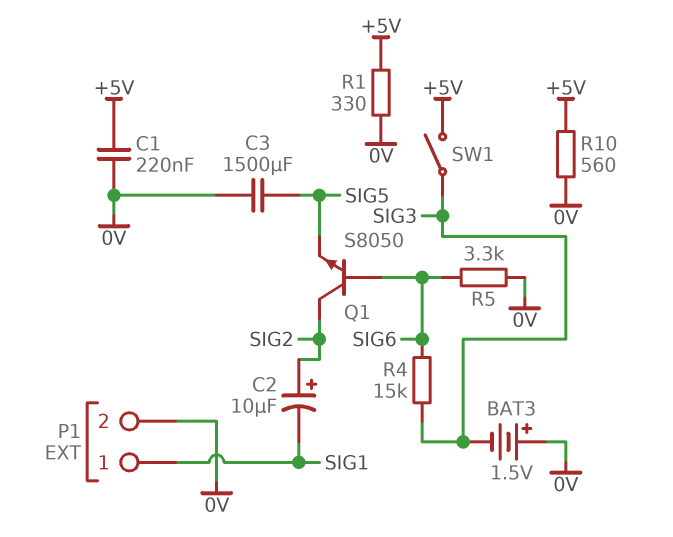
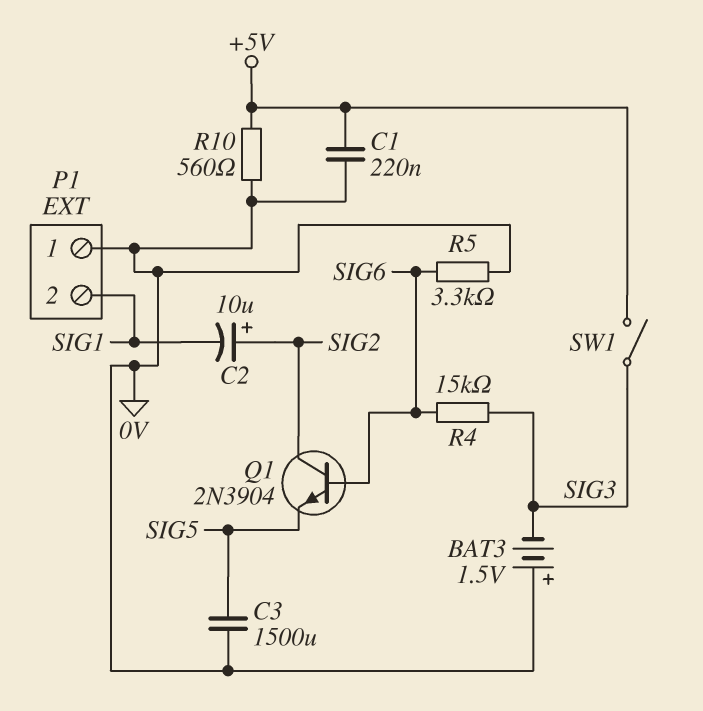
P1 pin 1: SIG1 -> 0V
P1 pin 2: 0V -> SIG1
Q1: NPN S8050 (B SIG6, C SIG2, E SIG5) -> NPN 2N3904 (B SIG6, C SIG2, E SIG5)
R1: 330 (+5V, 0V) -> none

